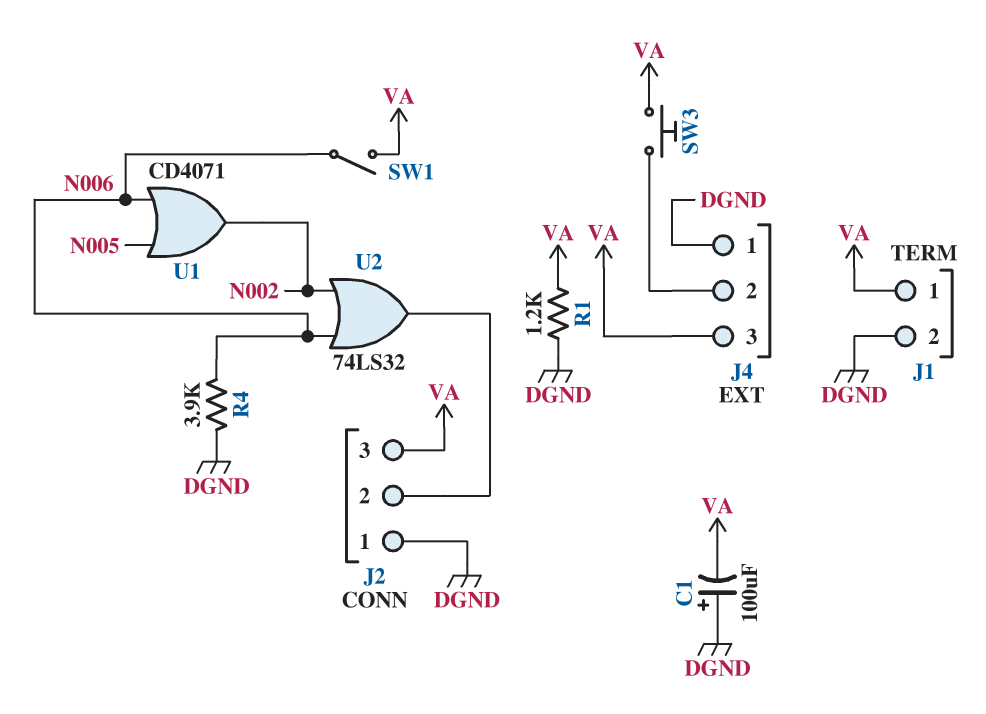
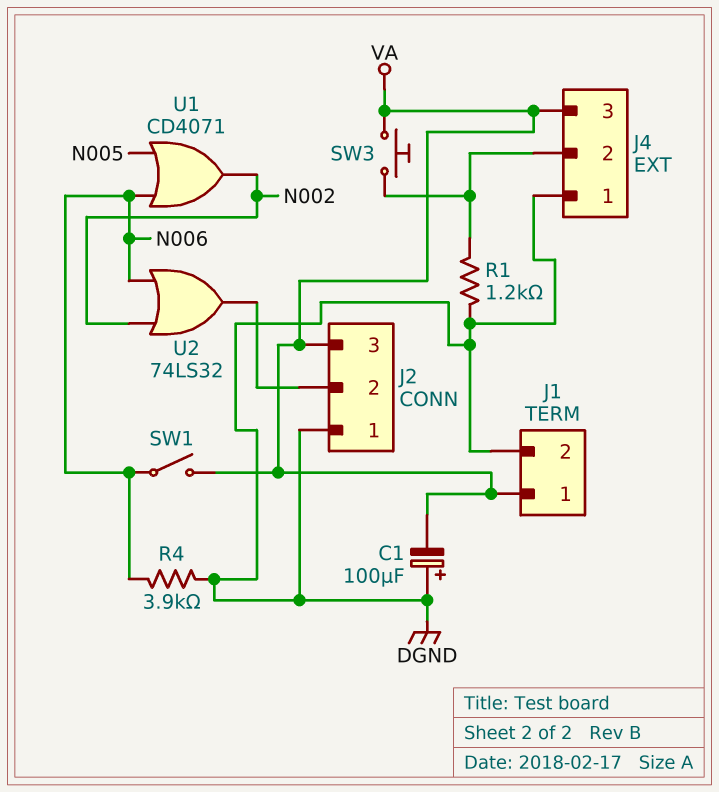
R1: 1.2k (DGND, VA) -> 1.2k (DGND, J4/2)

